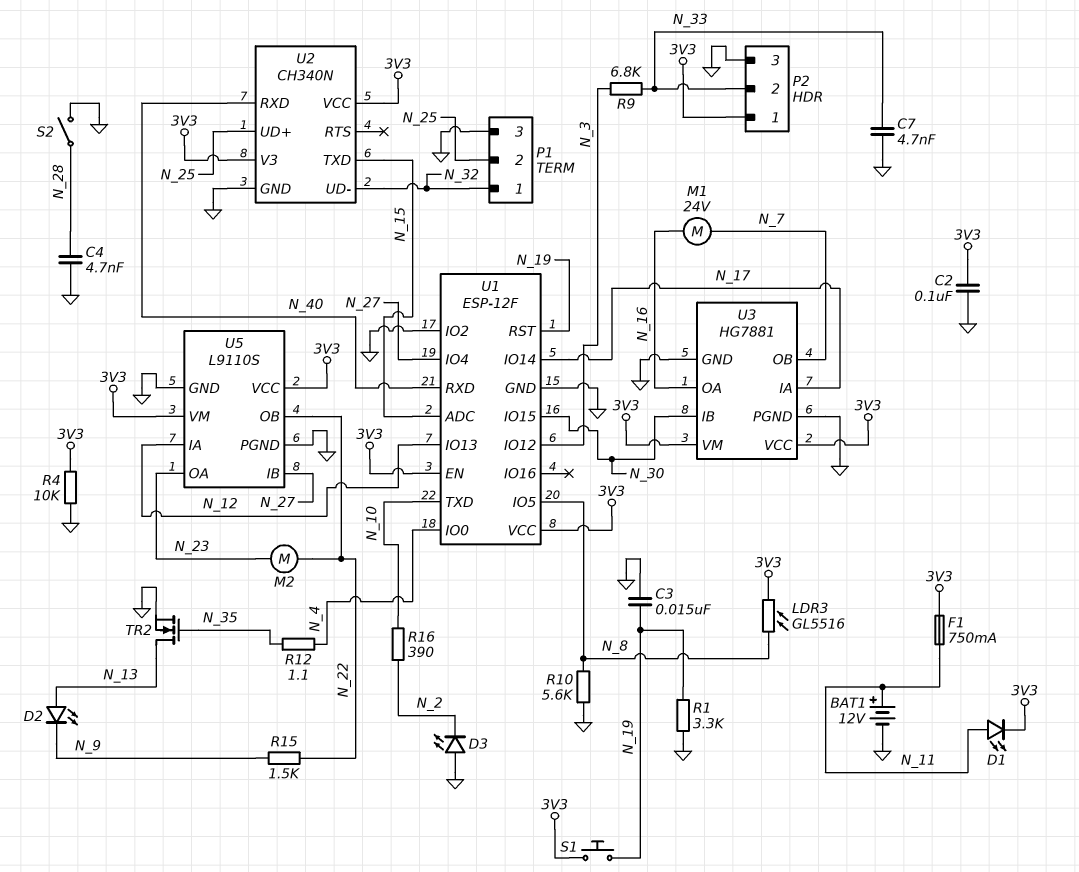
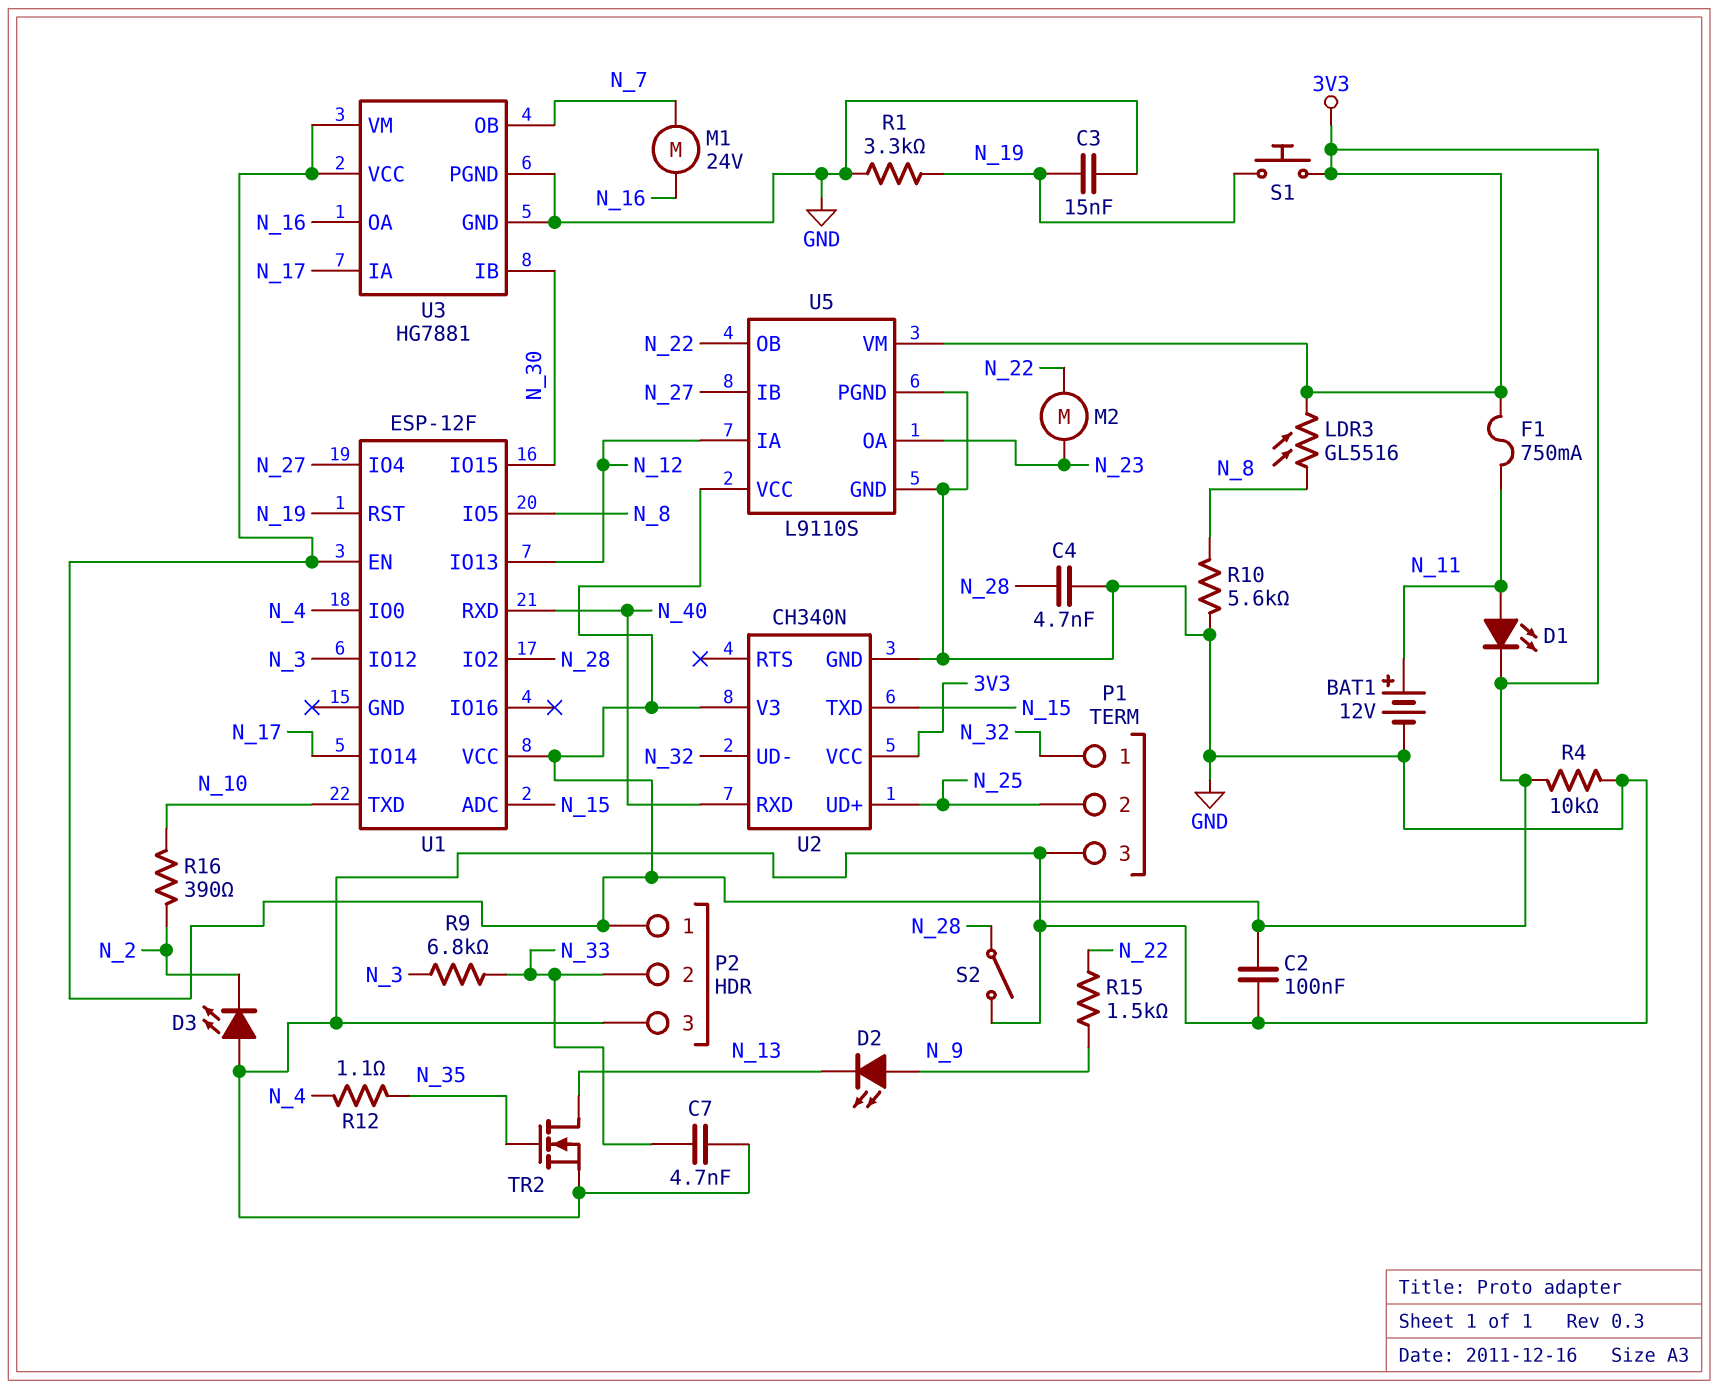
D2: LED (A N_13, K N_9) -> LED (A N_9, K N_13)
U1 pin GND: GND -> none
U1 pin IO2: GND -> N_28

